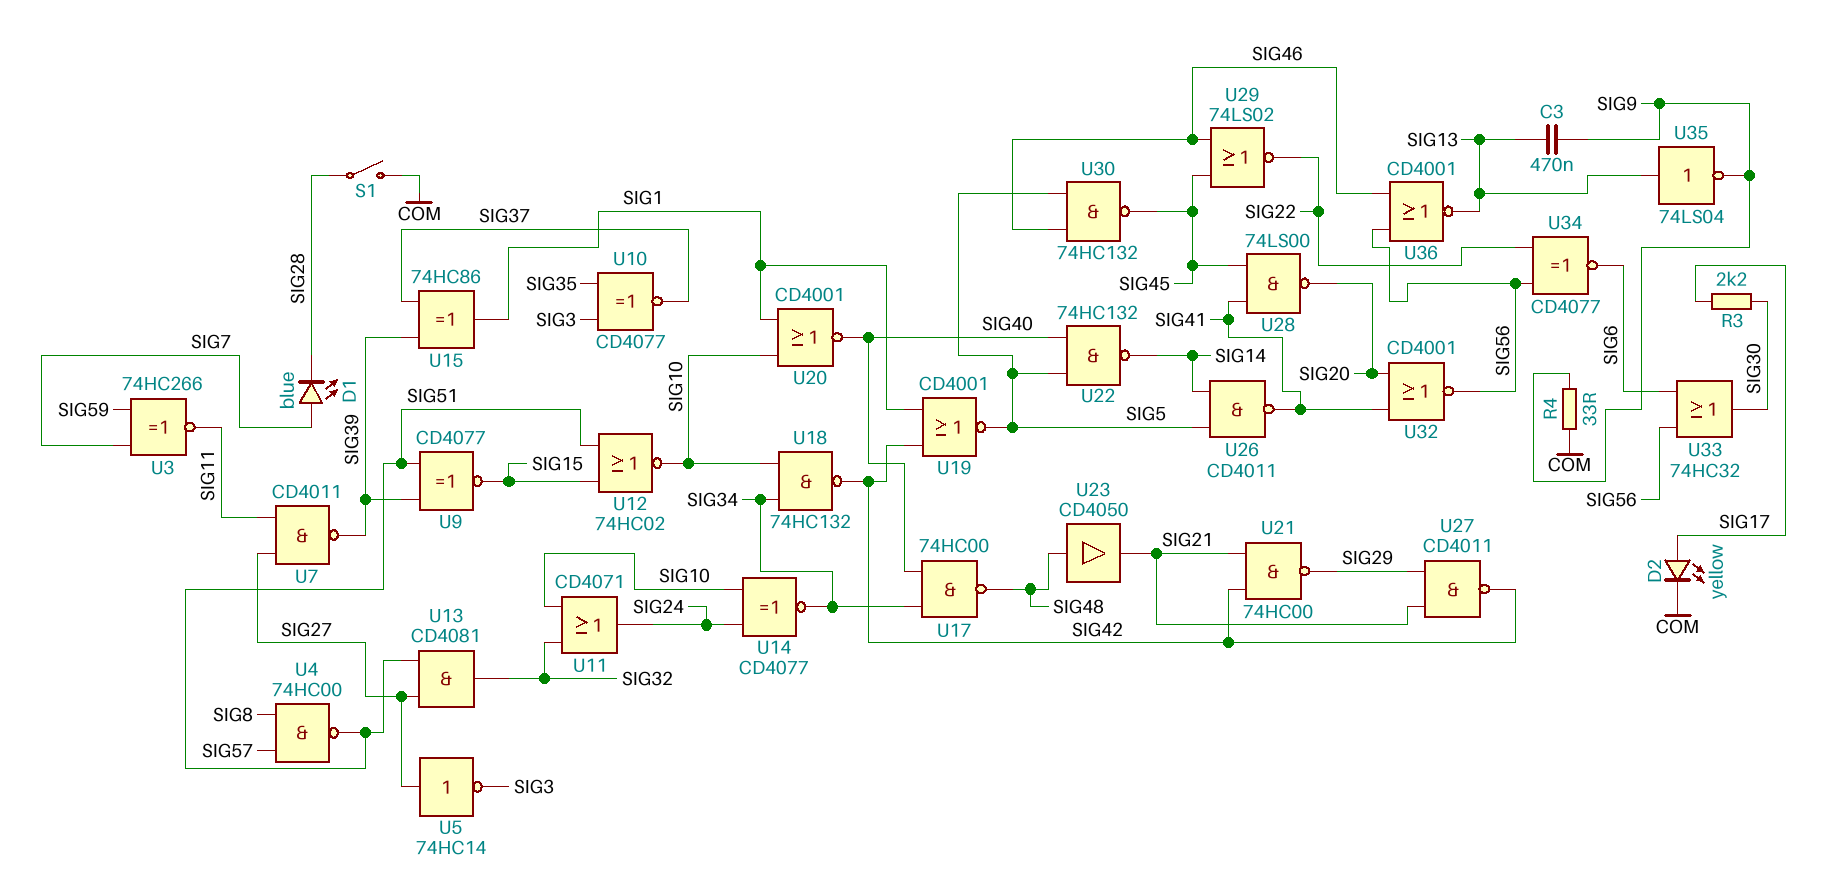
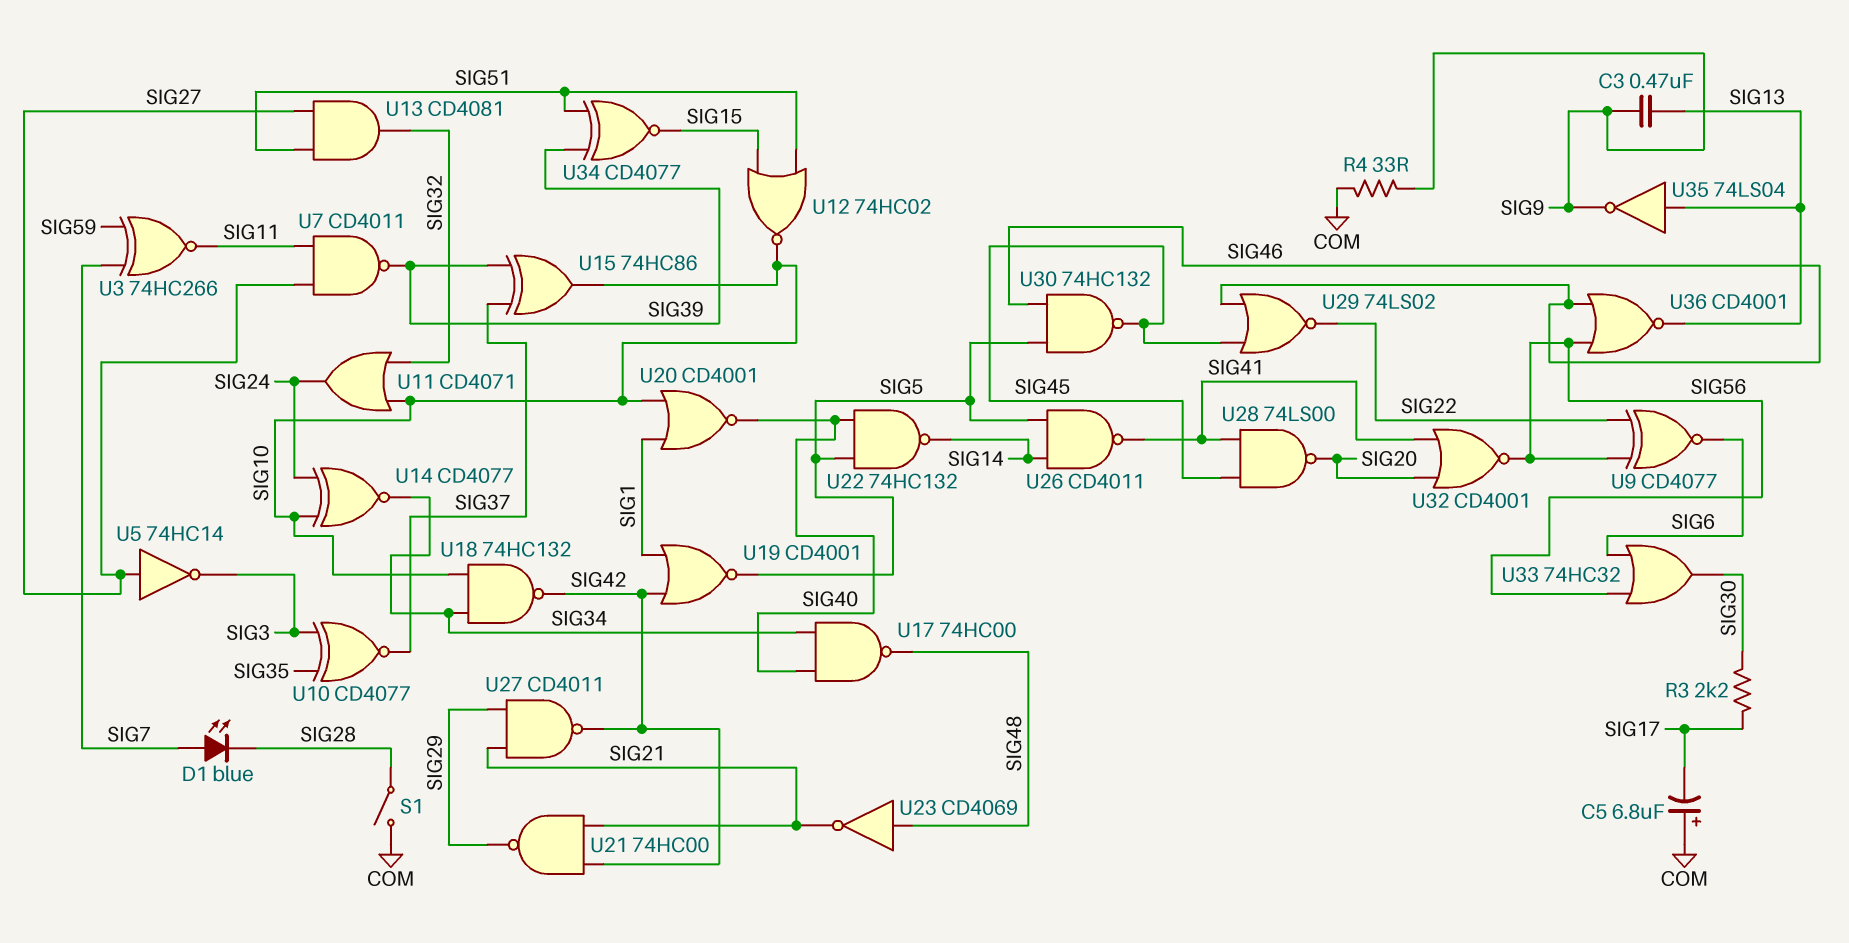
C5: none -> 6.8uF (plus COM, minus SIG17)
D2: LED yellow (A SIG17, K COM) -> none
U4: NAND 74HC00 (in SIG8, in SIG57, out SIG51) -> none
U9: XNOR CD4077 (in SIG39, in SIG51, out SIG15) -> XNOR CD4077 (in SIG22, in SIG56, out SIG6)
U15: XOR 74HC86 (in SIG37, in SIG39, out SIG1) -> XOR 74HC86 (in SIG37, in SIG39, out SIG10)
U23: buffer CD4050 (in SIG48, out SIG21) -> NOT CD4069 (in SIG48, out SIG21)
U34: XNOR CD4077 (in SIG22, in SIG56, out SIG6) -> XNOR CD4077 (in SIG39, in SIG51, out SIG15)

